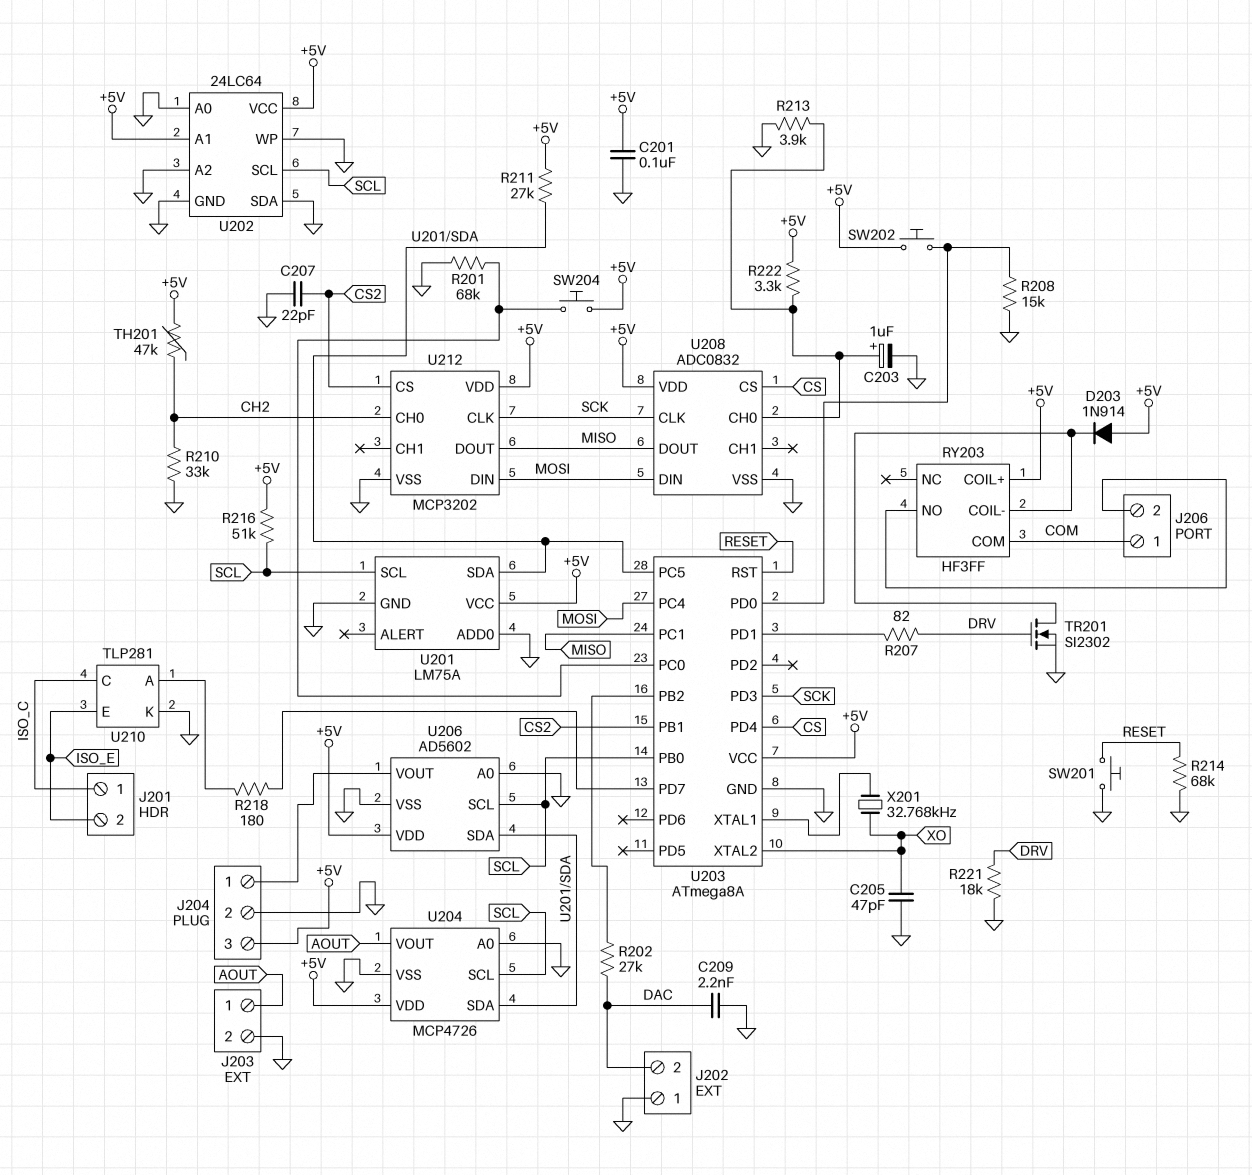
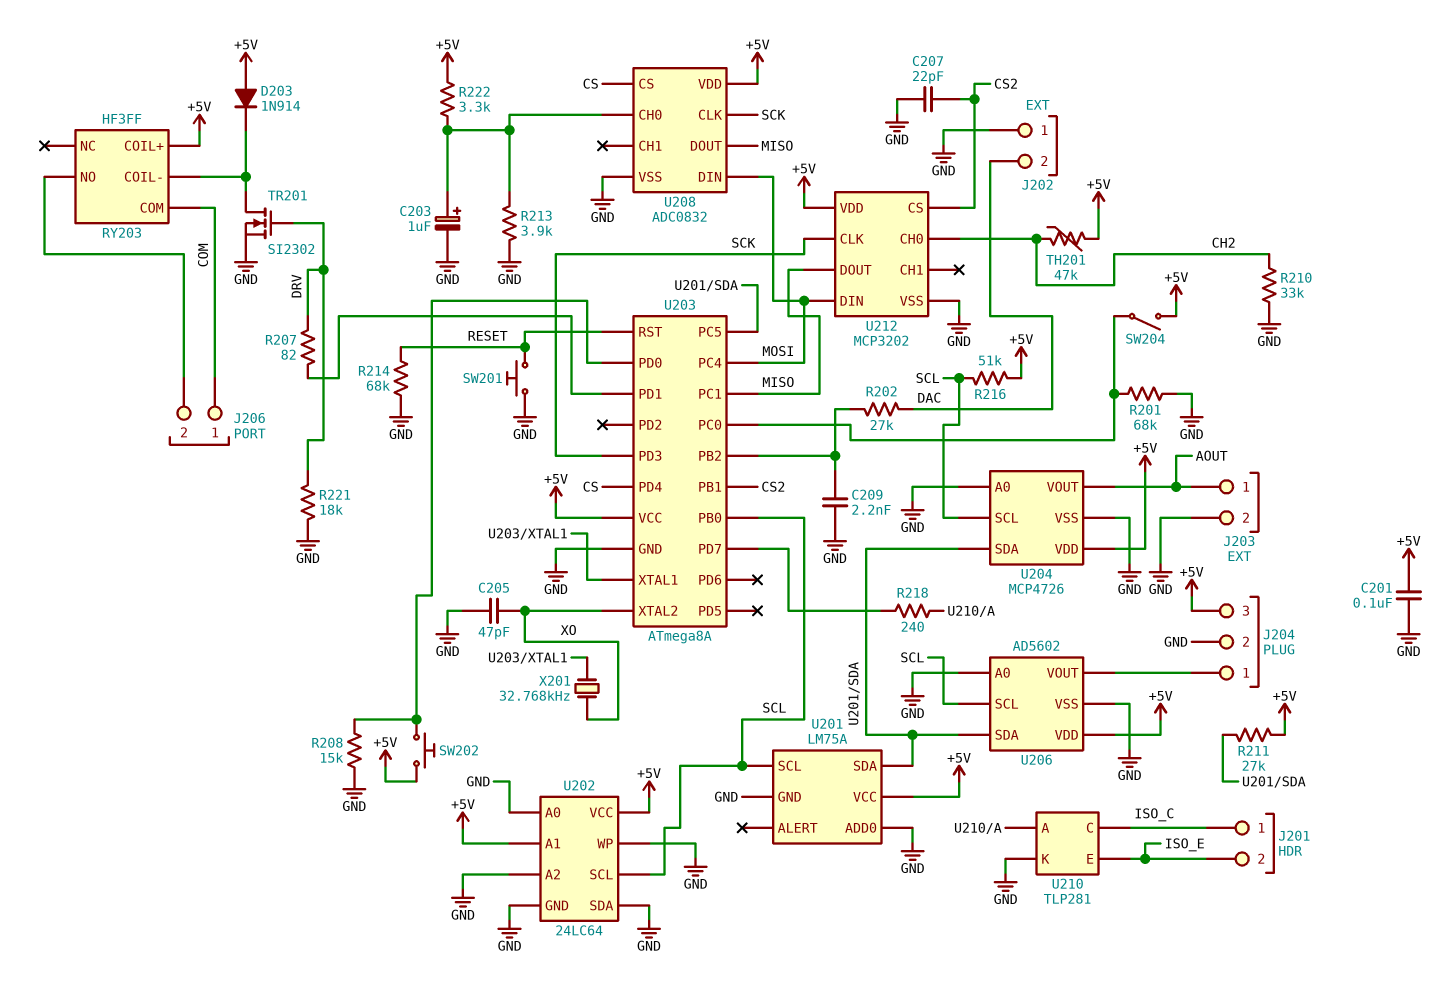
C209: 2.2nF (DAC, GND) -> 2.2nF (GND, U203/PB2)
R218: 180 (U203/PD7, U210/A) -> 240 (U203/PD7, U210/A)
SW204: button (+5V, U203/PC0) -> switch (+5V, U203/PC0)

